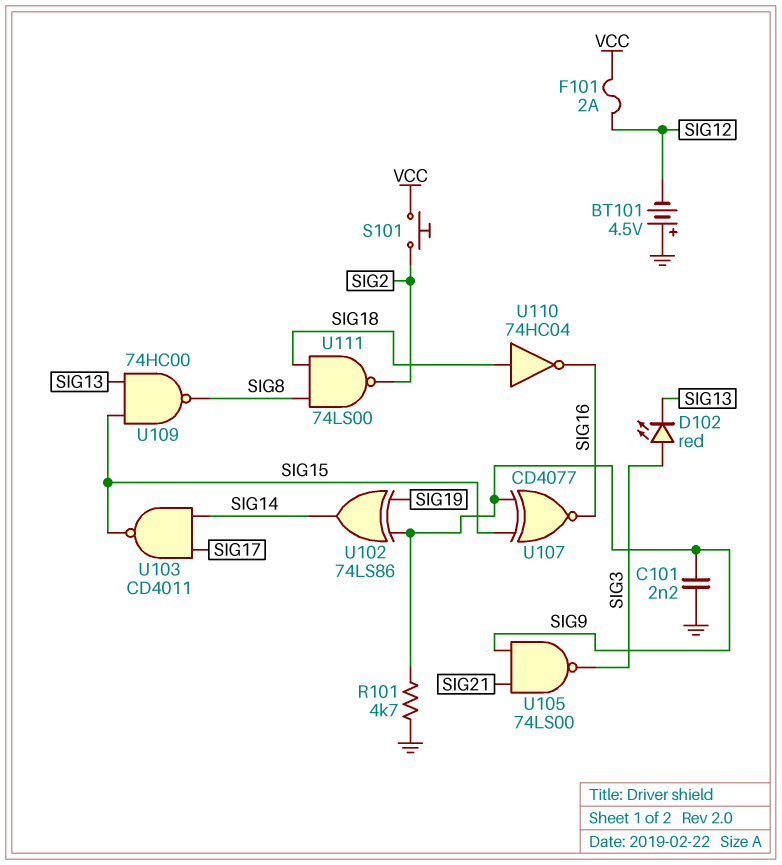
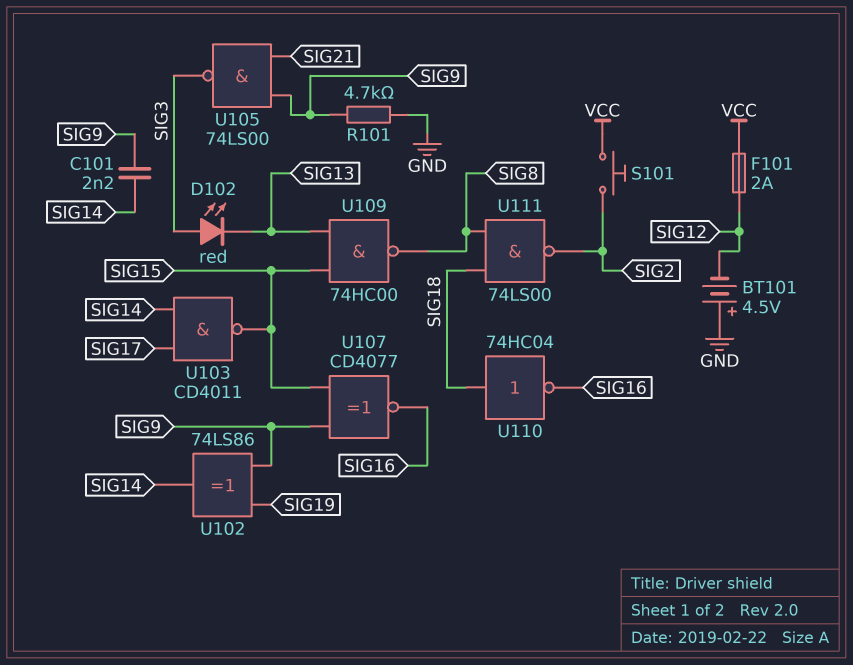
C101: 2.2nF (GND, SIG9) -> 2.2nF (SIG9, SIG14)

